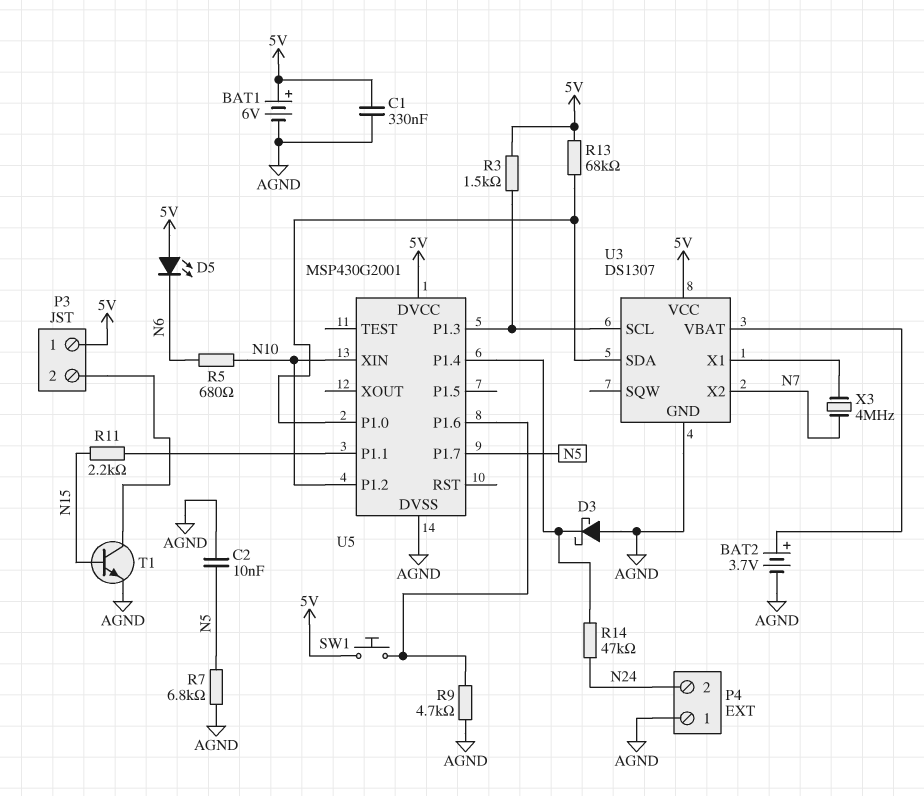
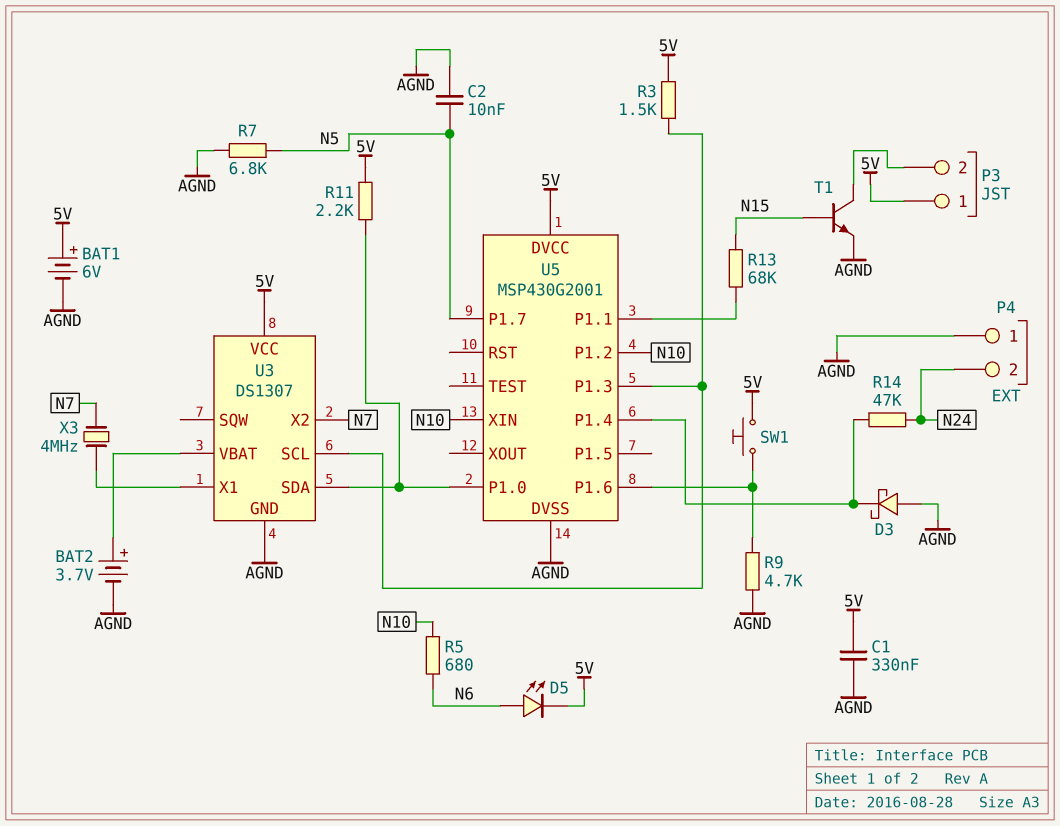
D5: LED (A 5V, K N6) -> LED (A N6, K 5V)
R11: 2.2k (N15, U5/P1.1) -> 2.2k (5V, U3/SDA)
R13: 68k (5V, U3/SDA) -> 68k (N15, U5/P1.1)

